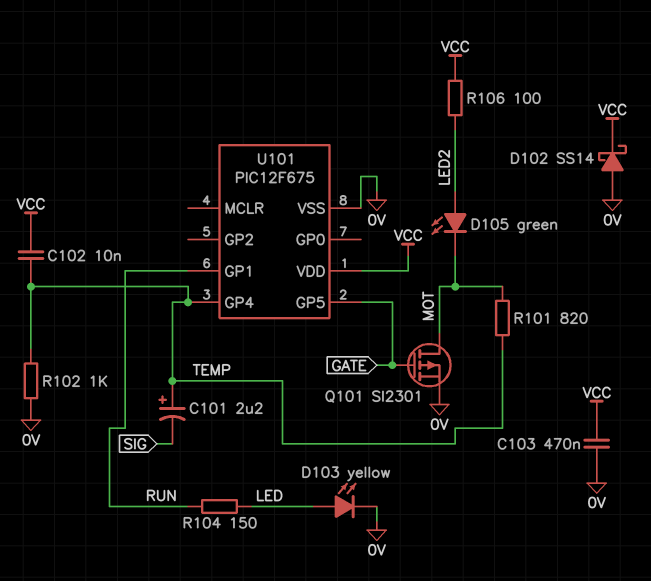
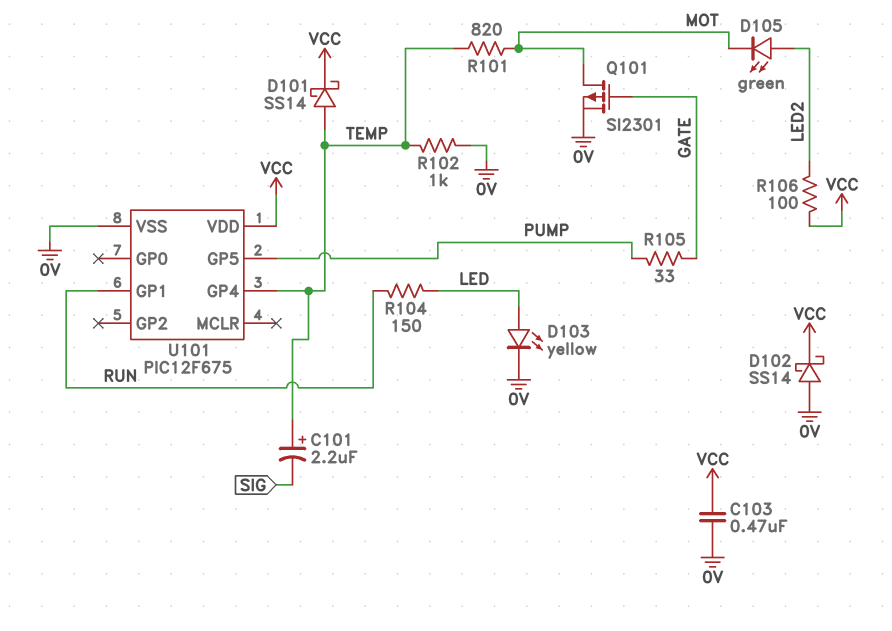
C102: 10nF (TEMP, VCC) -> none
D101: none -> schottky SS14 (A TEMP, K VCC)
R105: none -> 33 (GATE, PUMP)
U101 pin GP5: GATE -> PUMP

